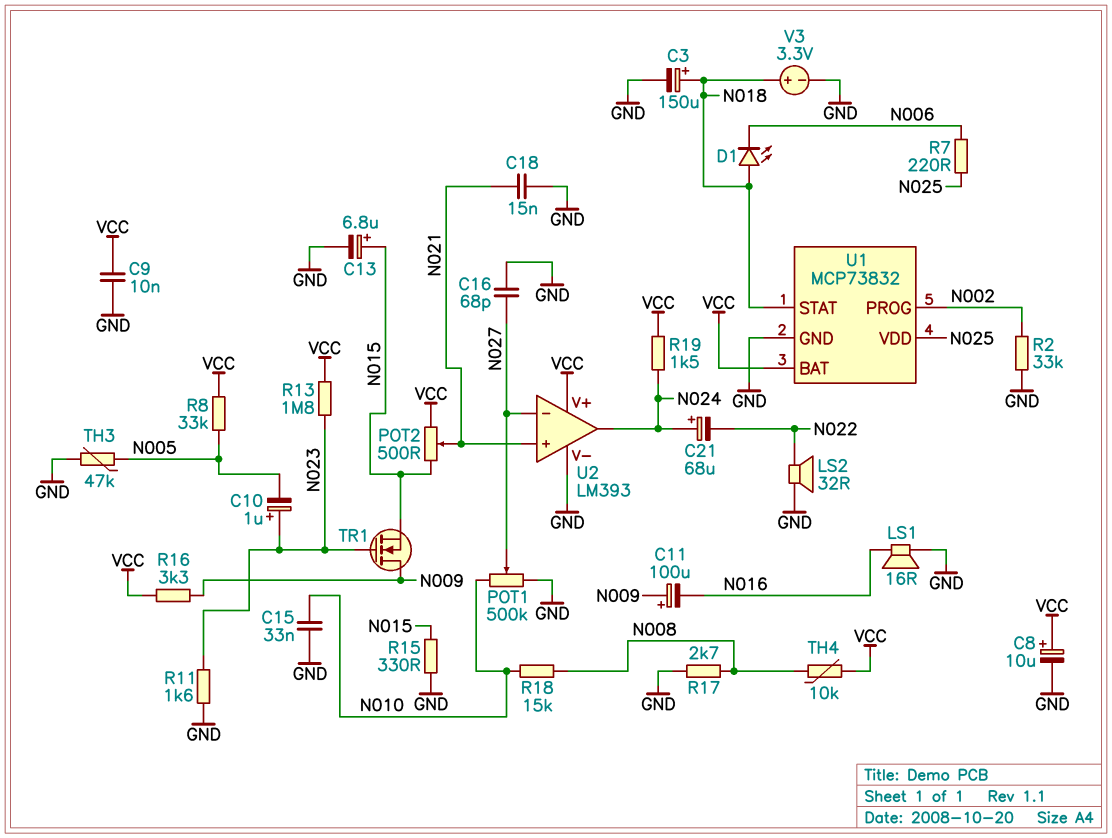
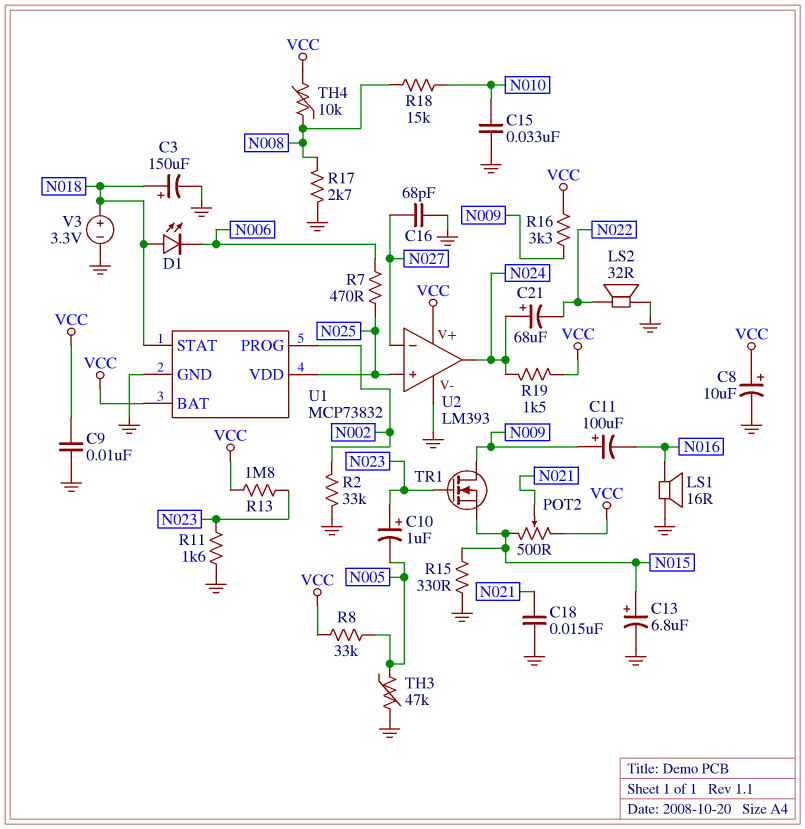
POT1: 500k (GND, N010, wiper N027) -> none
R7: 220 (N006, N025) -> 470 (N006, N025)
U2 pin in+: N021 -> N025

